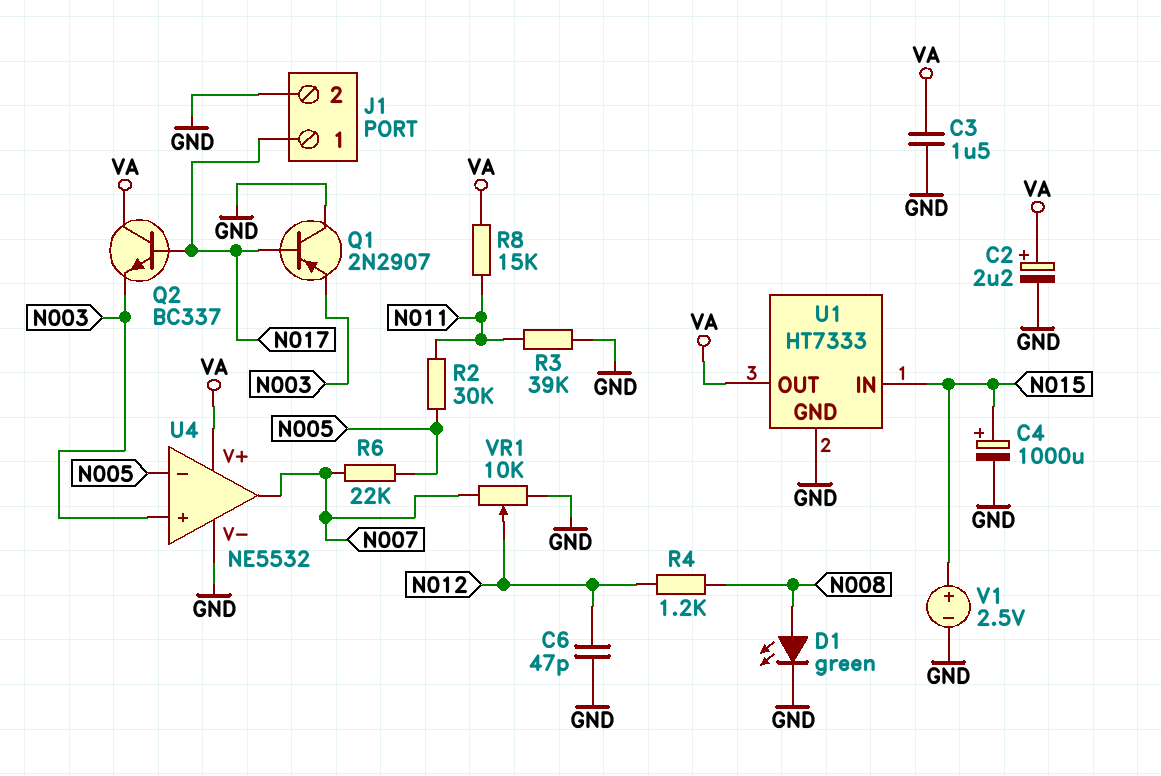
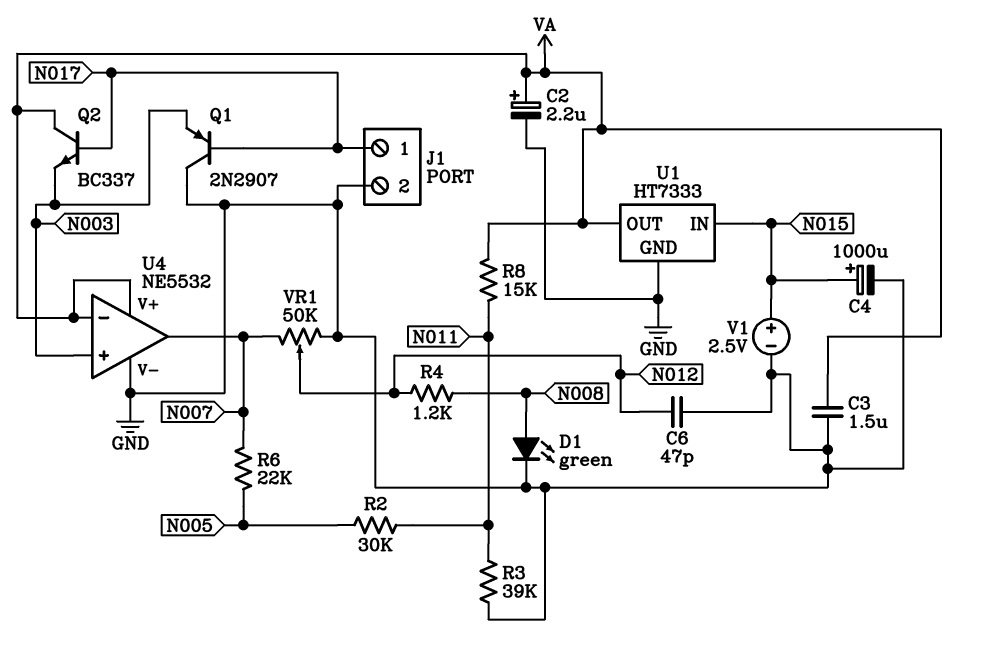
U4 pin in-: N005 -> VA
VR1: 10k (GND, N007, wiper N012) -> 50k (GND, N007, wiper N012)

